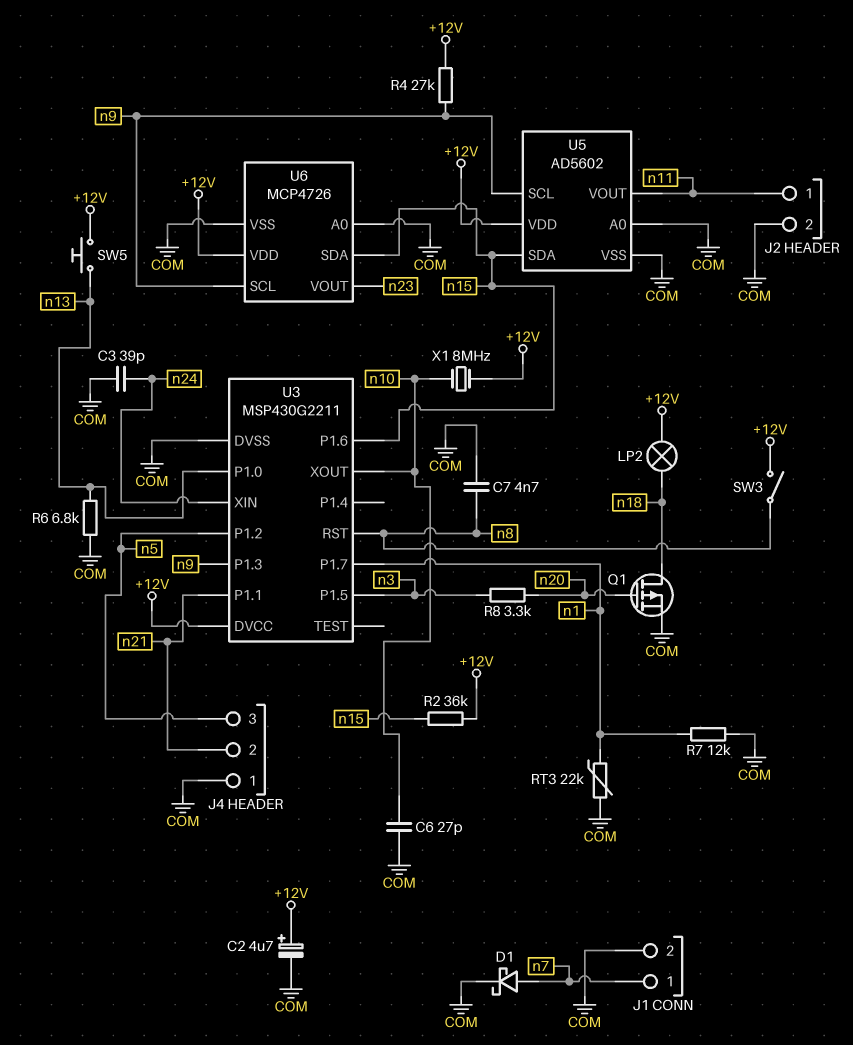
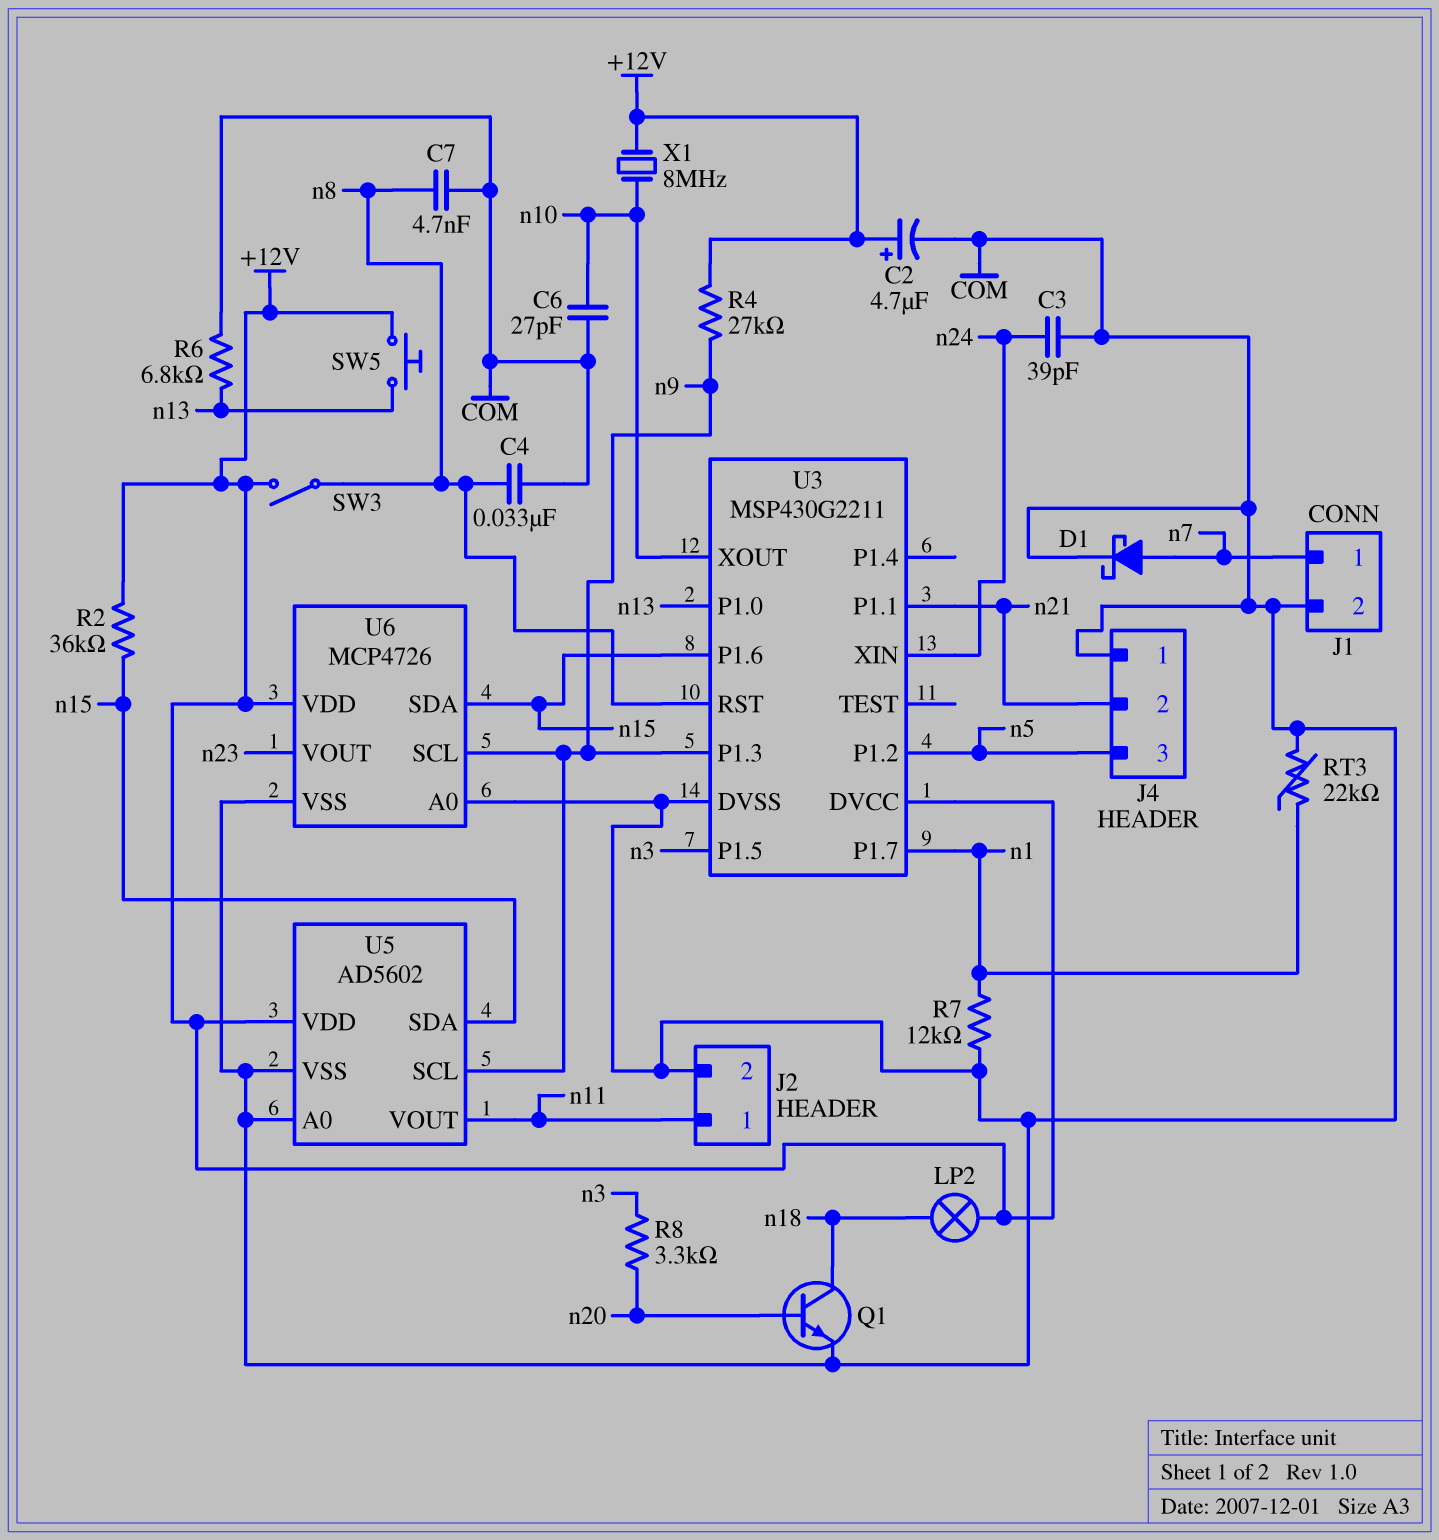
C4: none -> 33nF (COM, n8)
Q1: PMOS (G n20, D n18, S COM) -> NPN (B n20, C n18, E COM)

